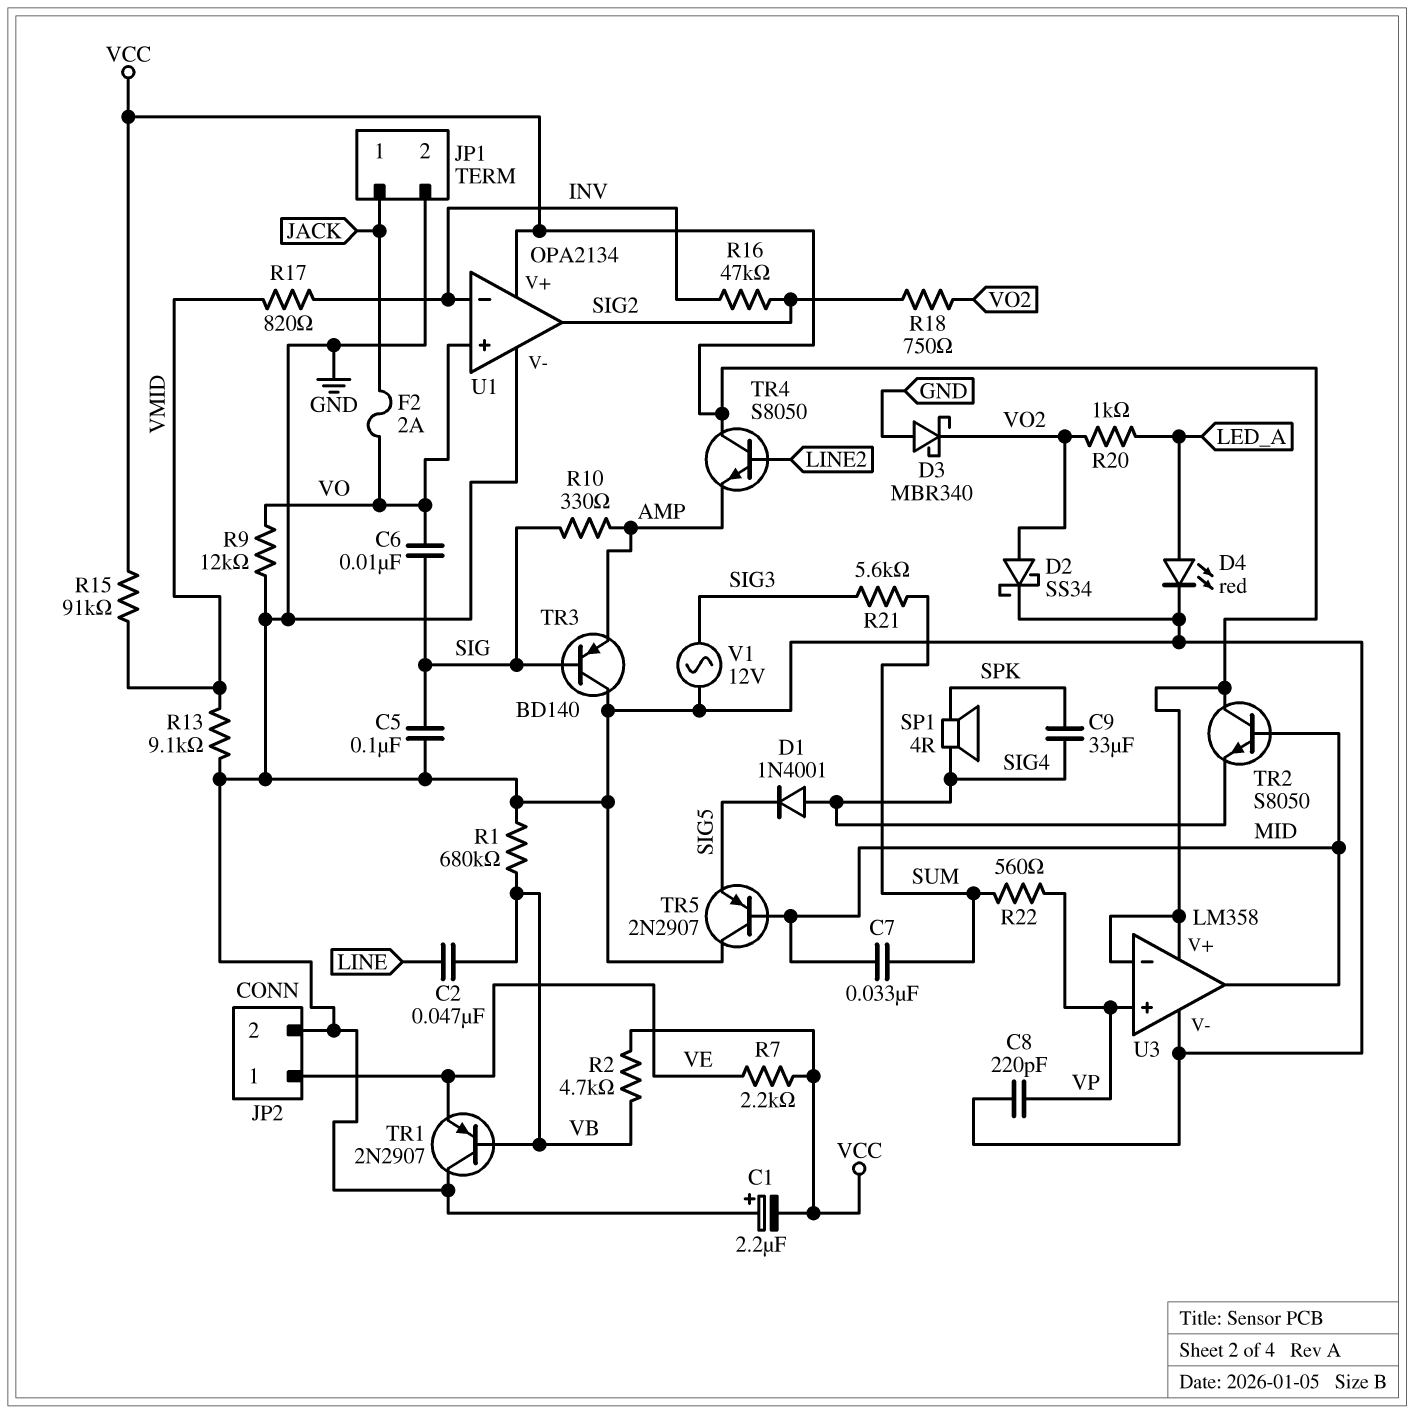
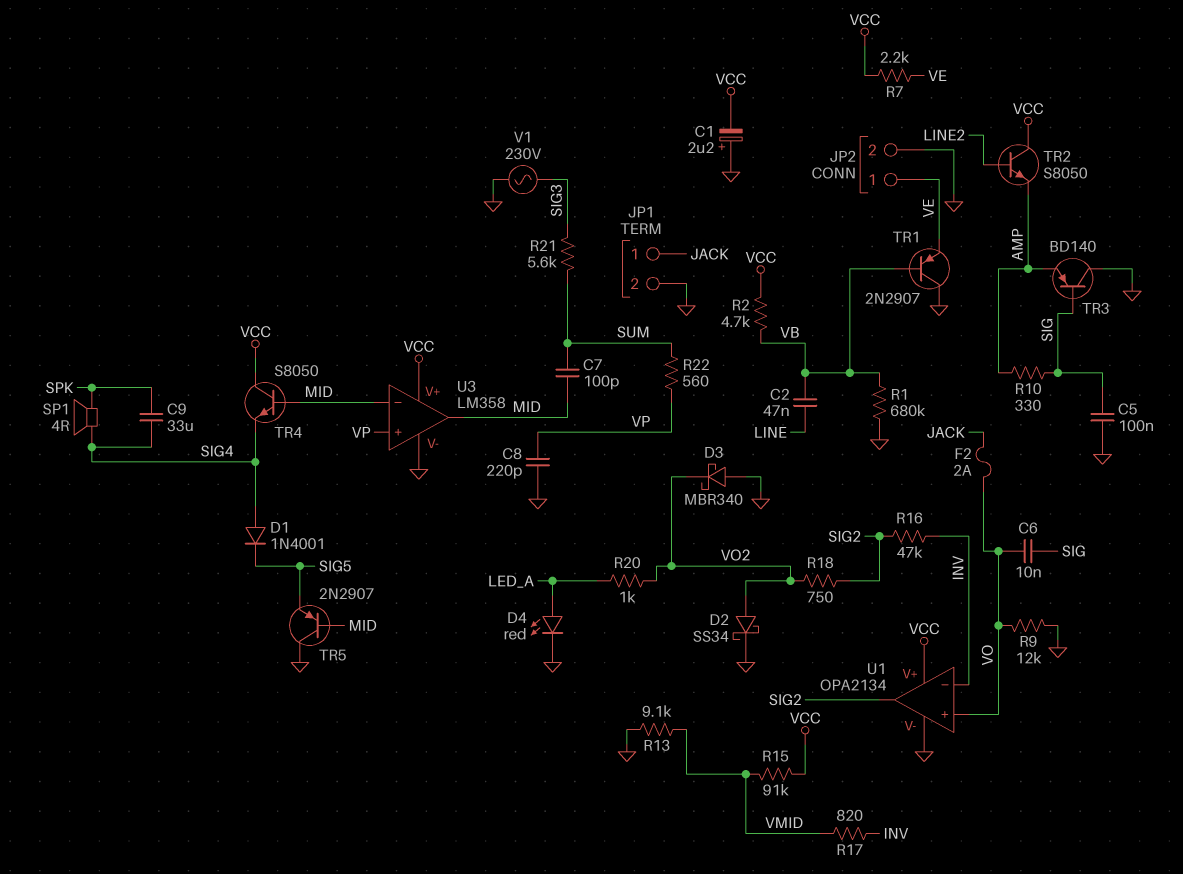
C7: 33nF (MID, SUM) -> 100pF (MID, SUM)
TR2: NPN S8050 (B MID, C VCC, E SIG4) -> NPN S8050 (B LINE2, C VCC, E AMP)
TR4: NPN S8050 (B LINE2, C VCC, E AMP) -> NPN S8050 (B MID, C VCC, E SIG4)
U3 pin in-: VCC -> MID
V1: AC 12V (GND, SIG3) -> AC 230V (GND, SIG3)

